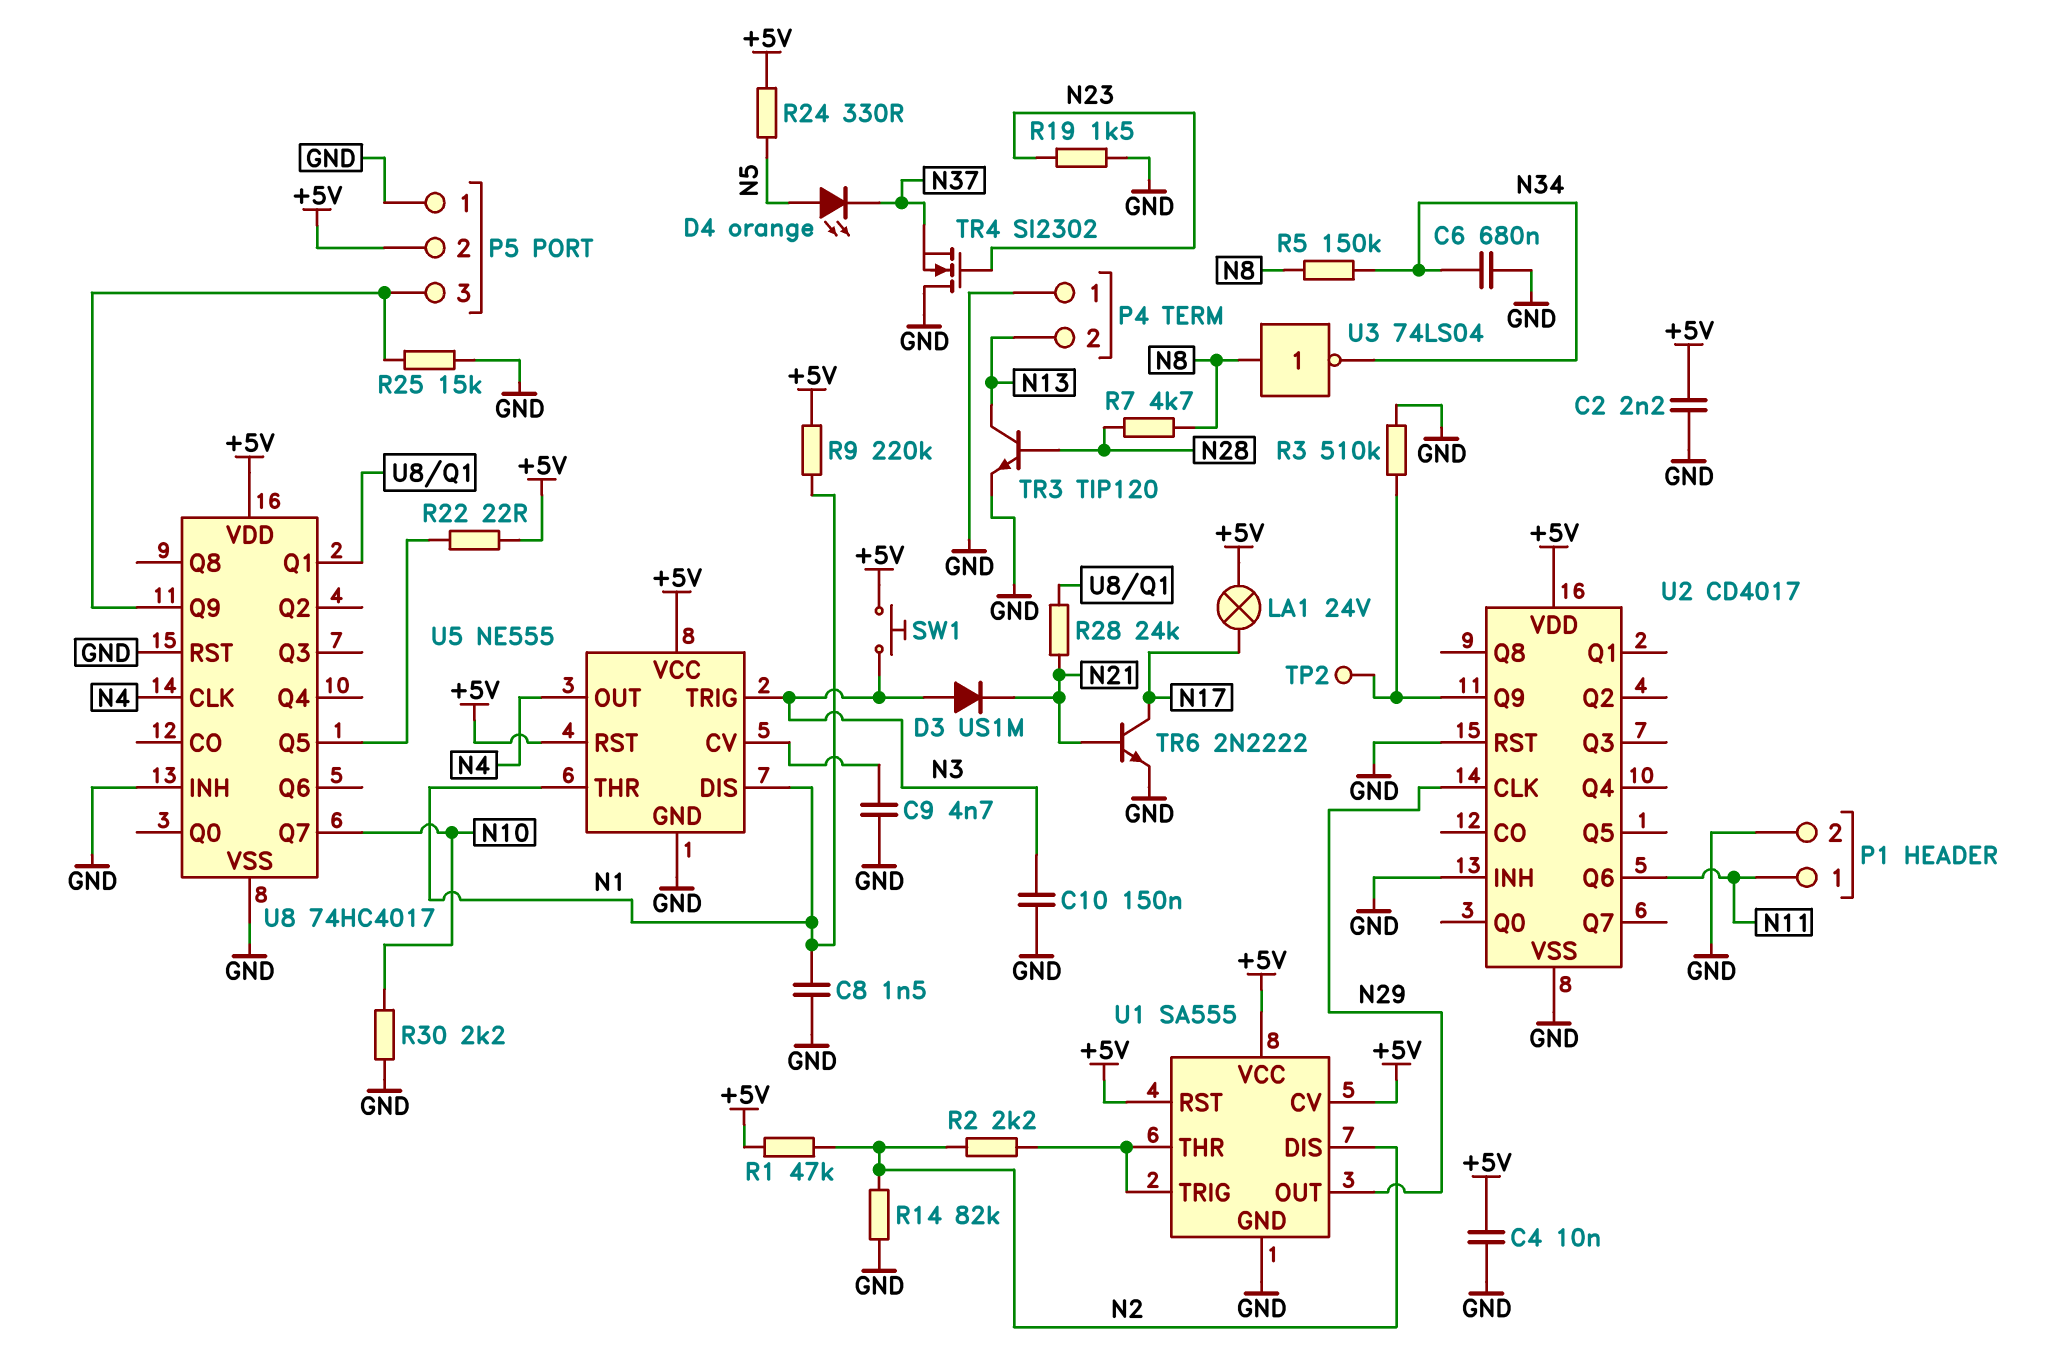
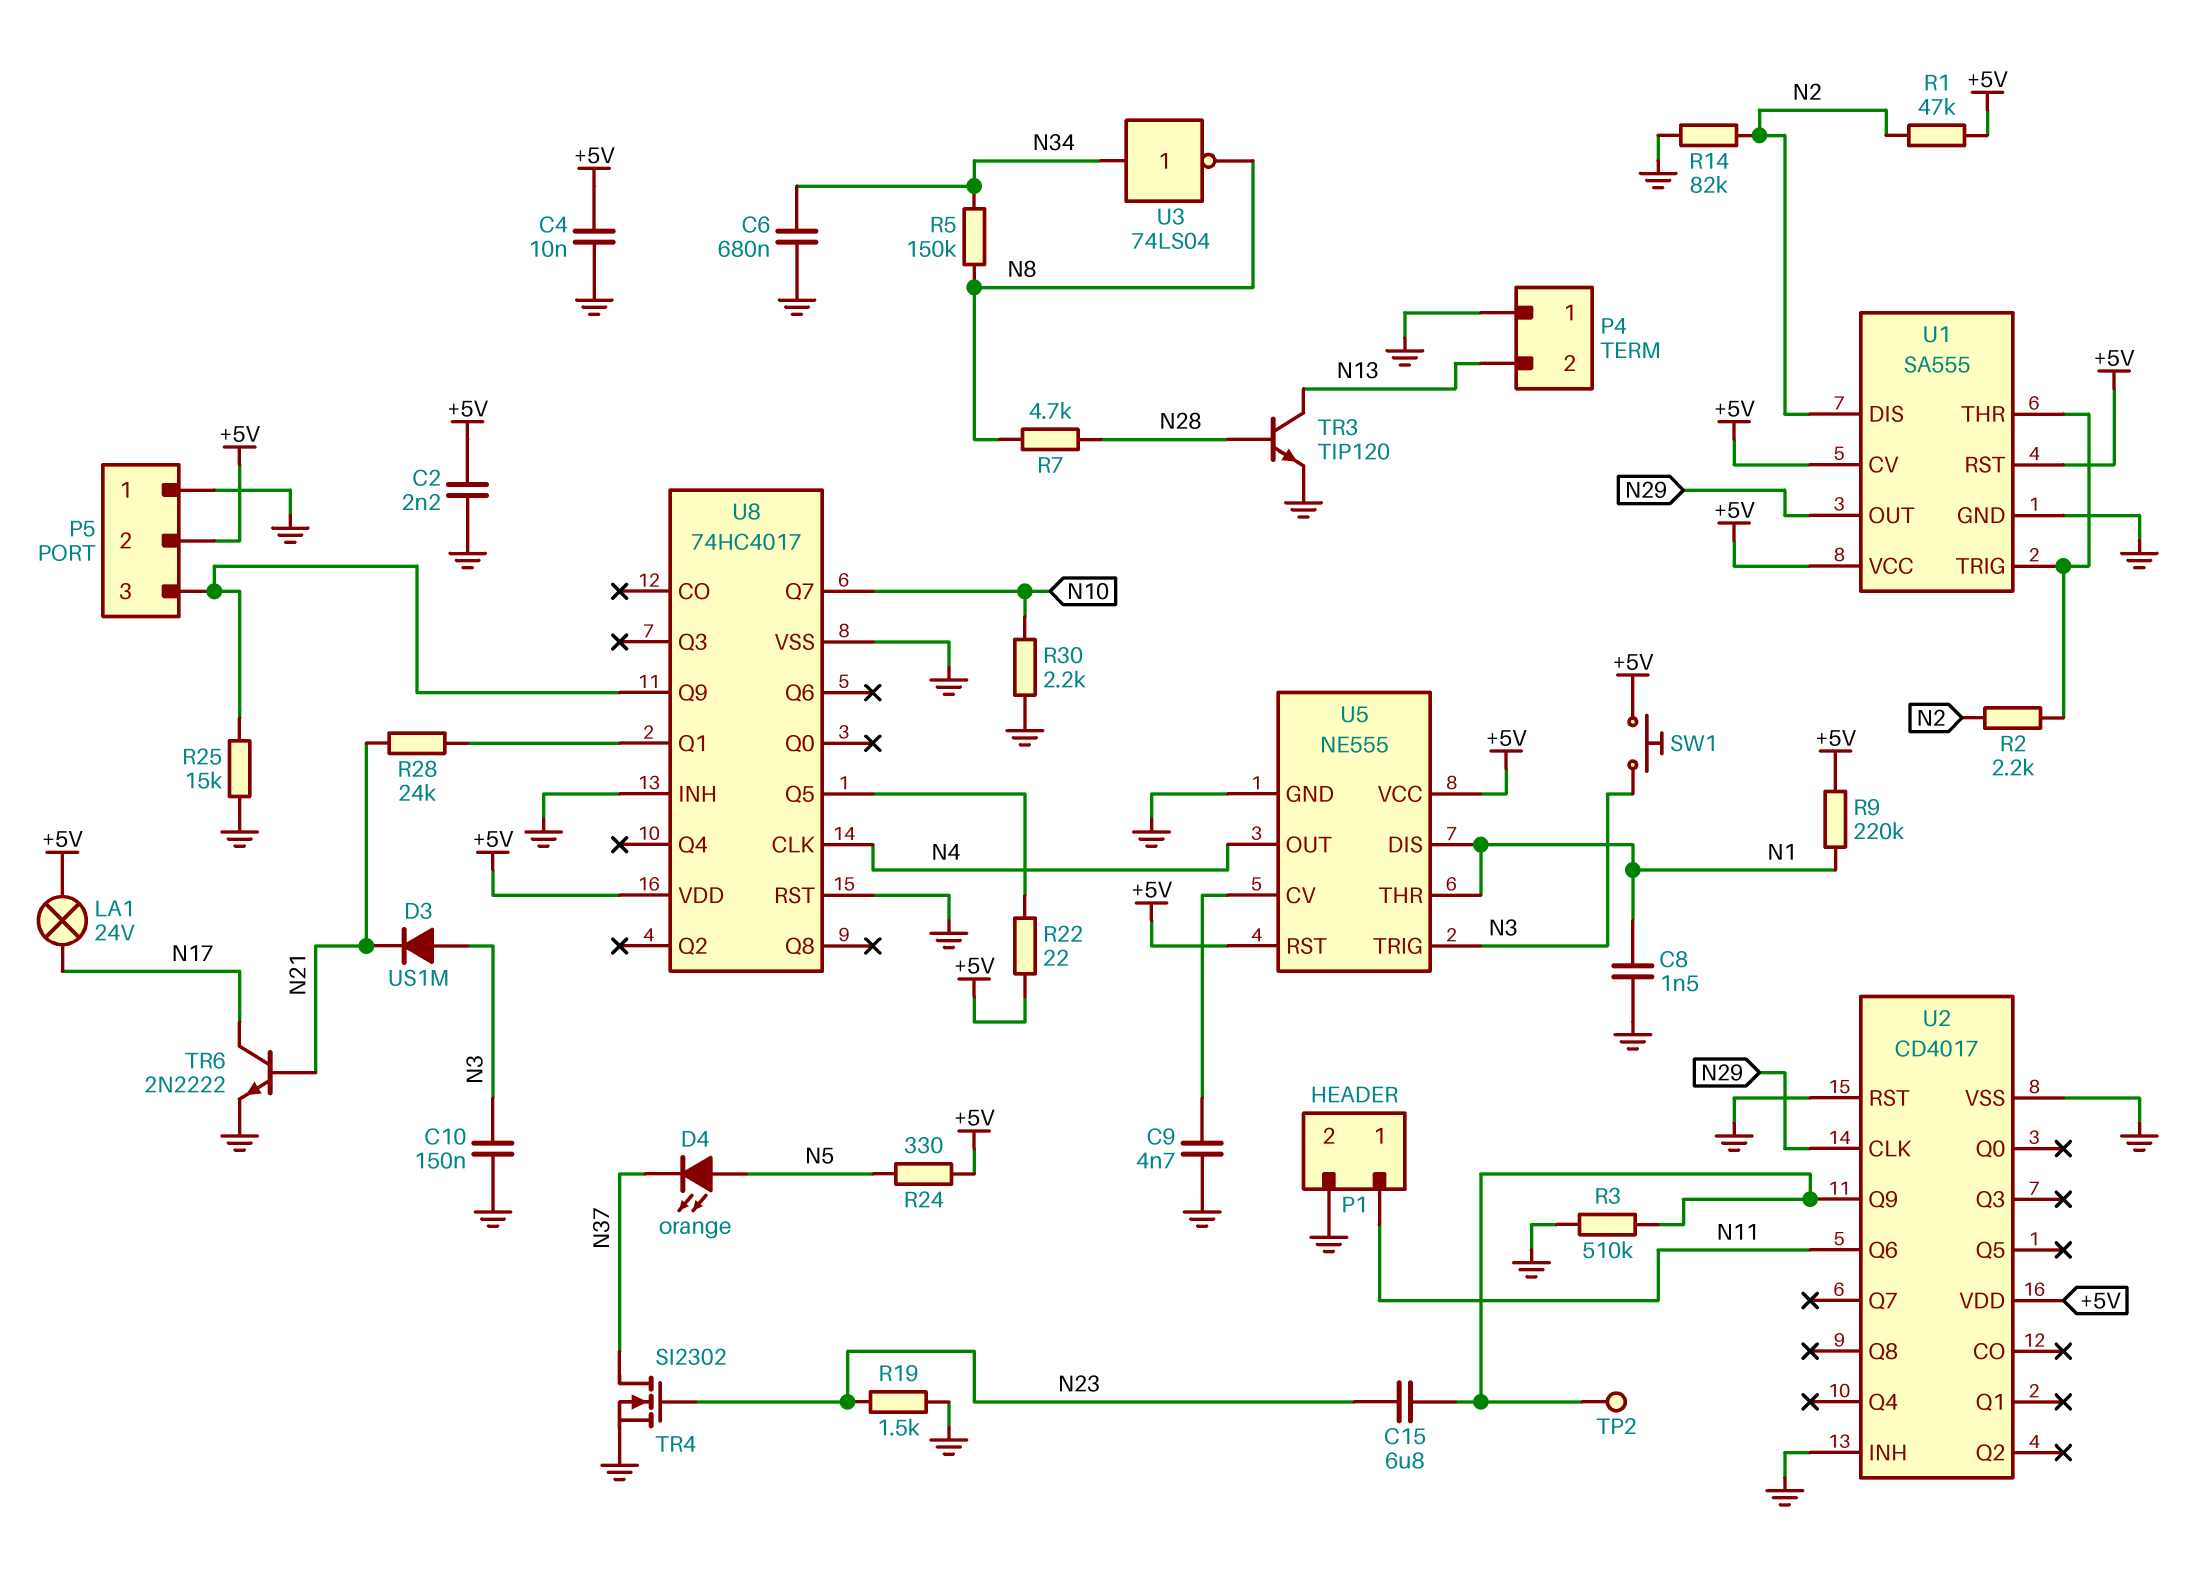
C15: none -> 6.8uF (N23, U2/Q9)
TR4: NMOS SI2302 (G N23, D GND, S N37) -> NMOS SI2302 (G N23, D N37, S GND)
U3: NOT 74LS04 (in N8, out N34) -> NOT 74LS04 (in N34, out N8)

